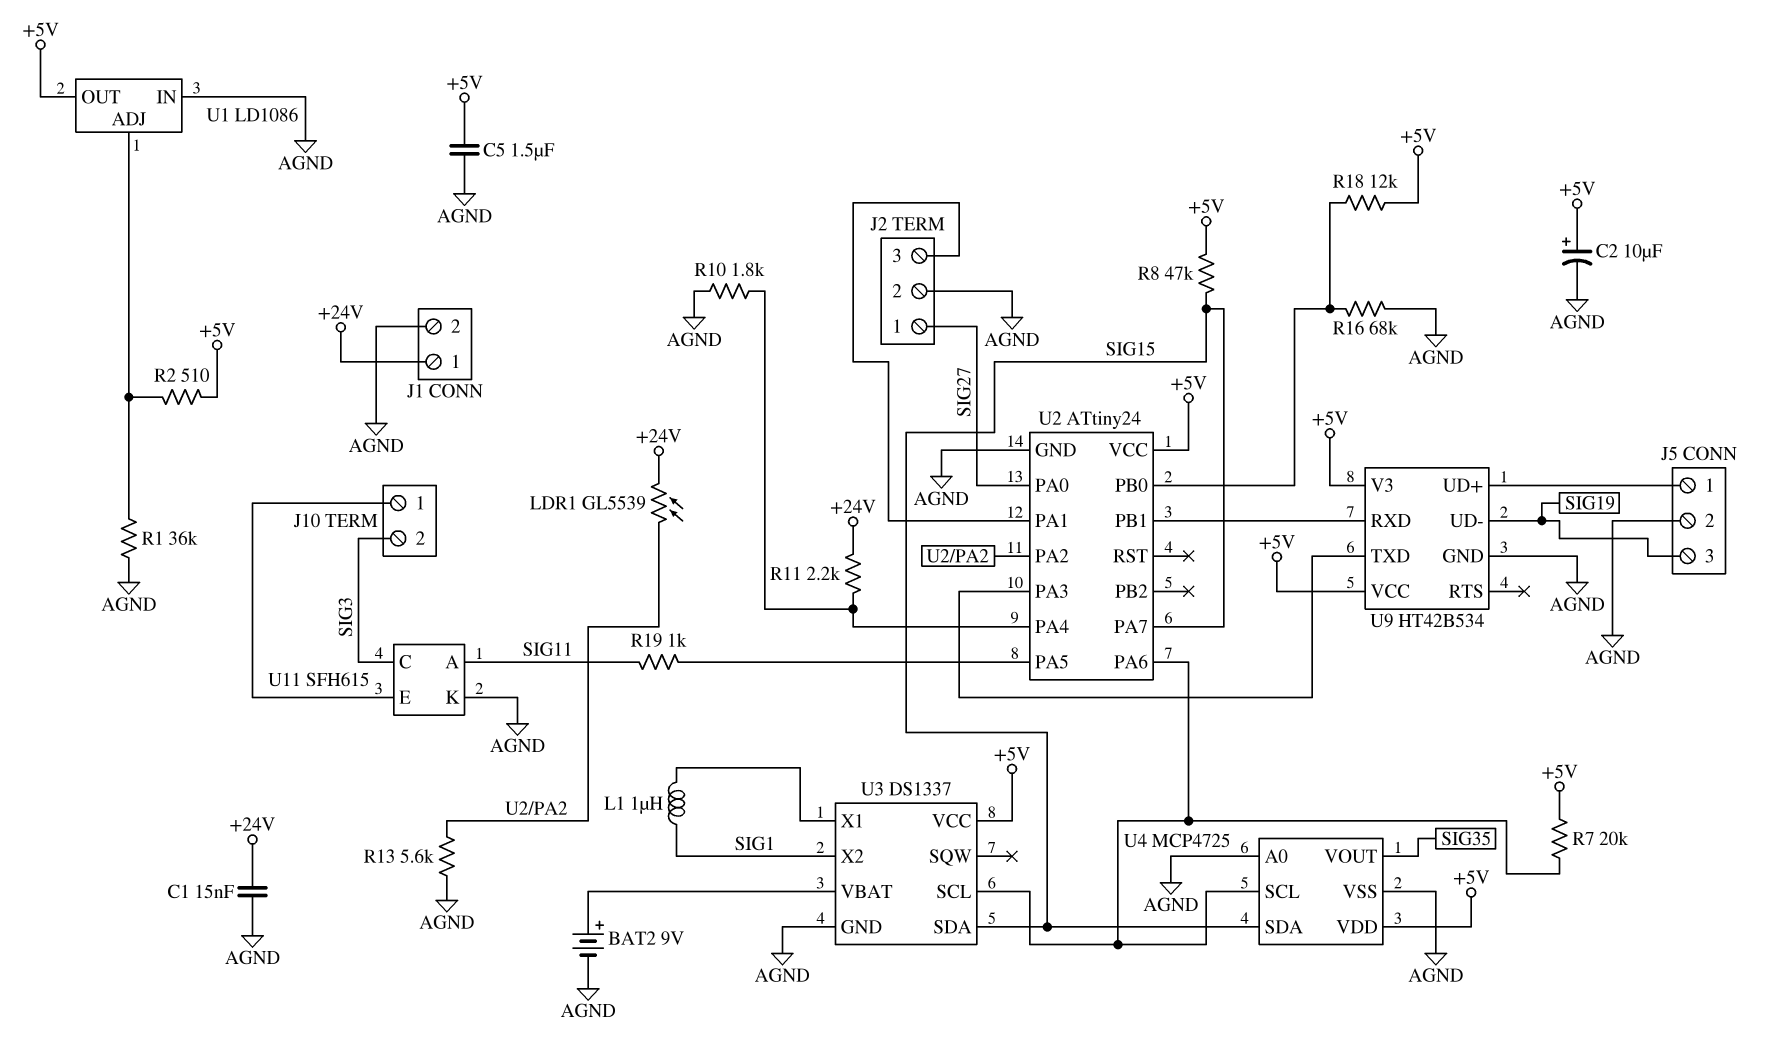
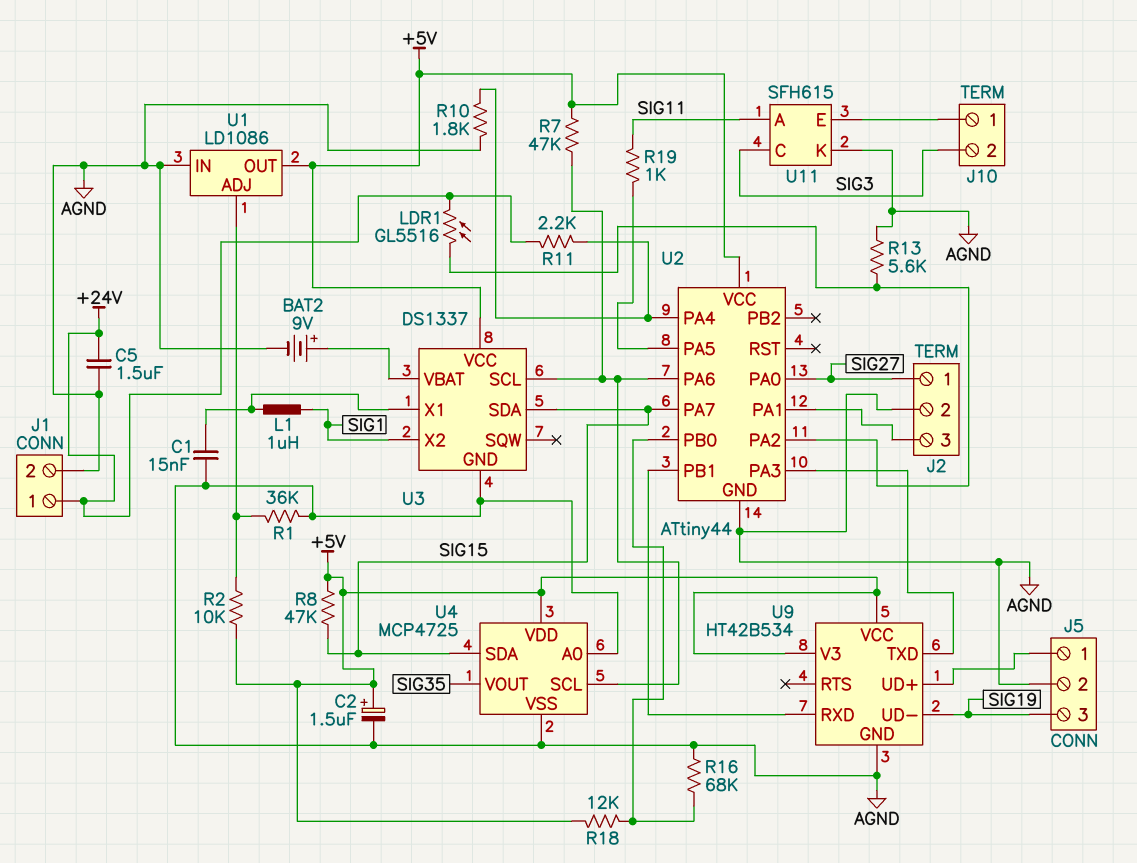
C1: 15nF (+24V, AGND) -> 15nF (AGND, U3/X1)
C2: 10uF (plus +5V, minus AGND) -> 1.5uF (plus +5V, minus AGND)
C5: 1.5uF (+5V, AGND) -> 1.5uF (+24V, AGND)
LDR1: GL5539 (+24V, U2/PA2) -> GL5516 (+24V, U2/PA2)
R2: 510 (+5V, U1/ADJ) -> 10k (+5V, U1/ADJ)
R7: 20k (+5V, U2/PA6) -> 47k (+5V, U2/PA6)
U2: ATtiny24 -> ATtiny44

